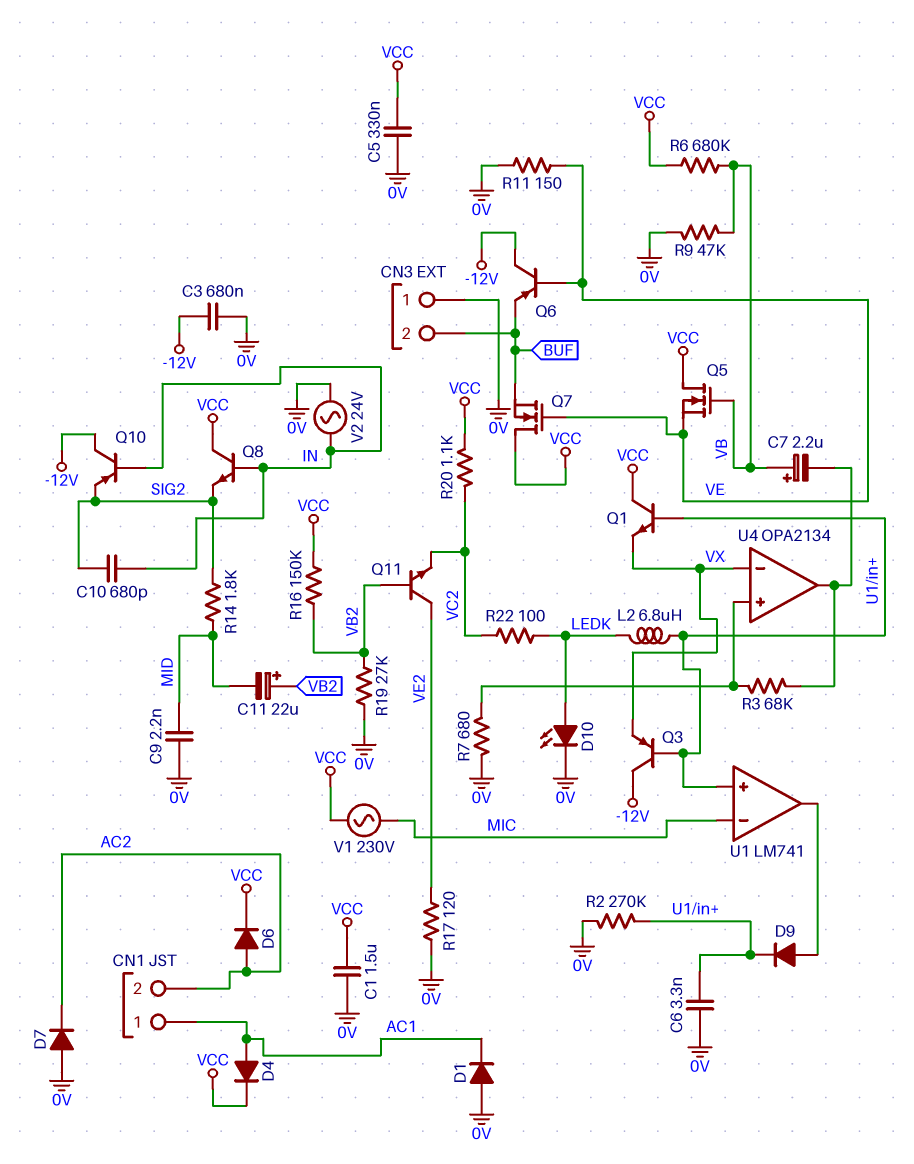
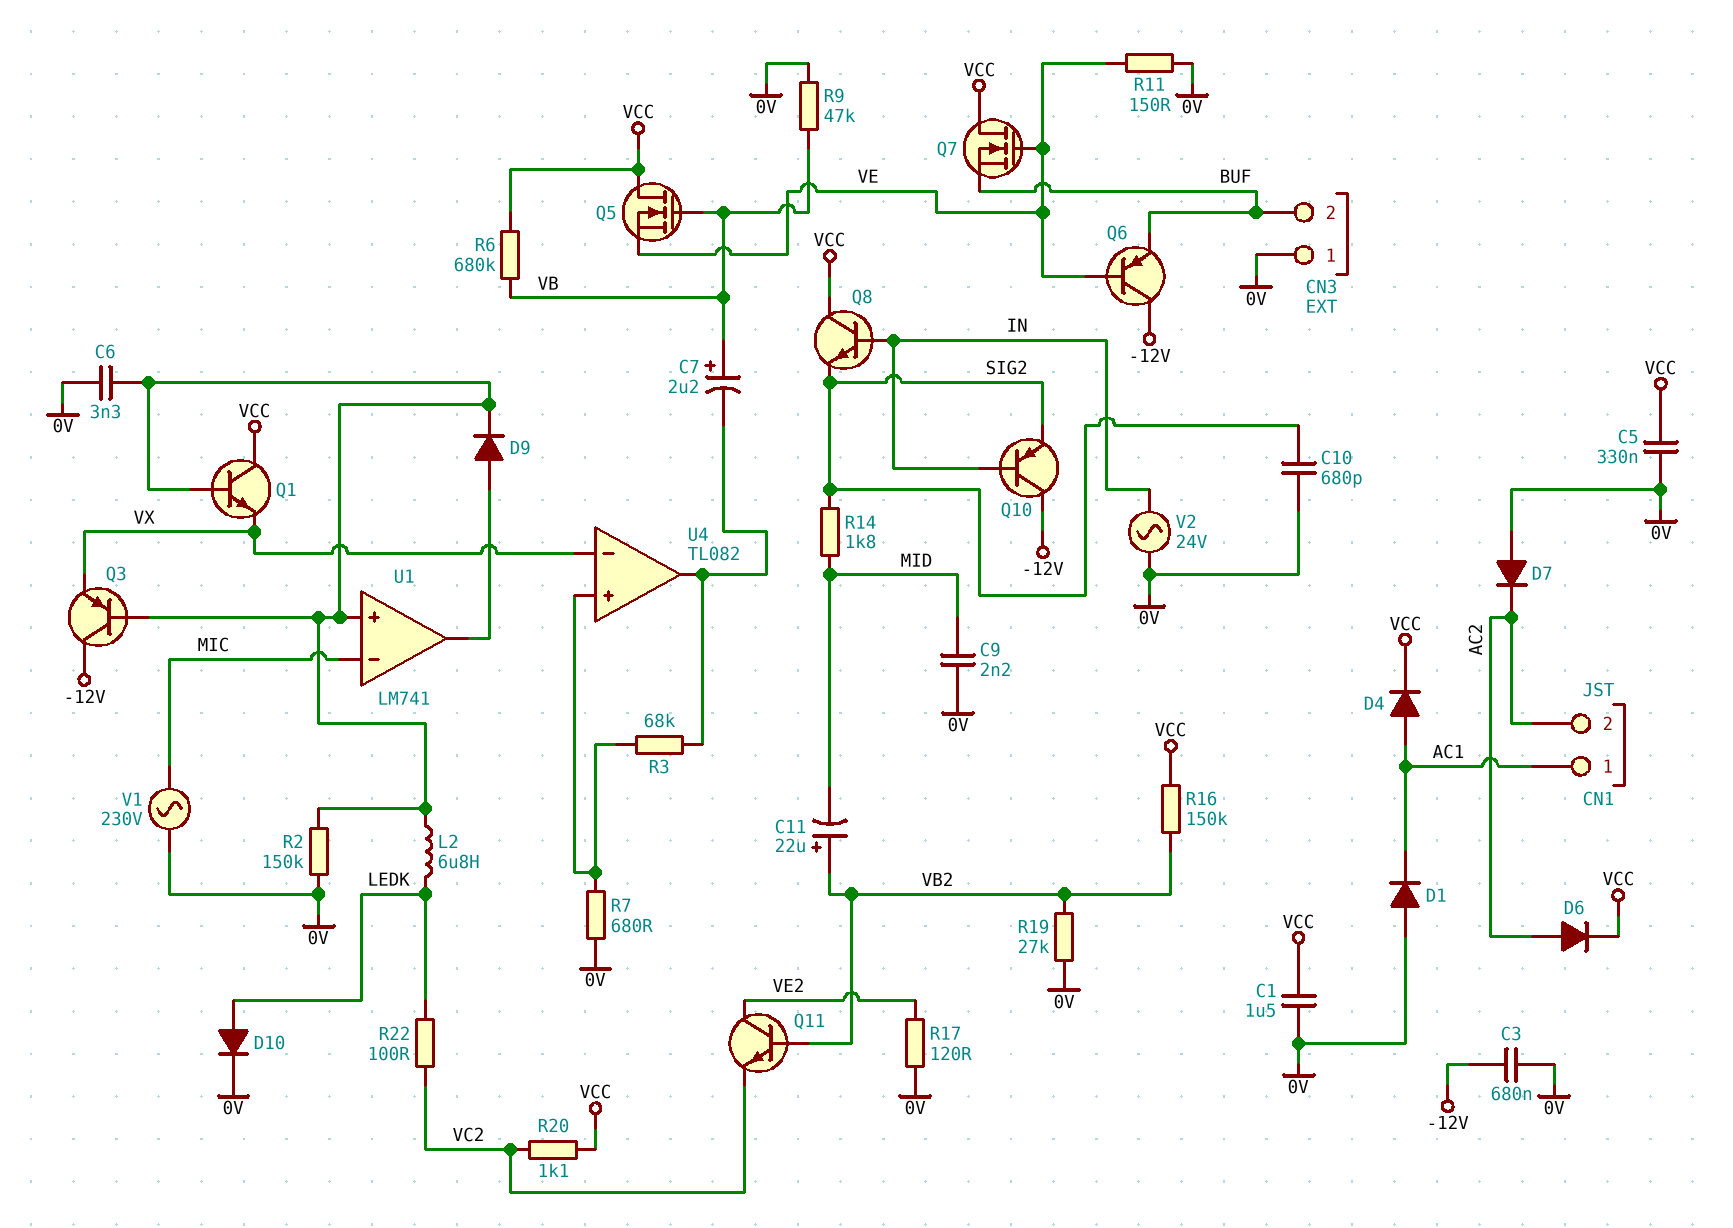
C10: 680pF (IN, SIG2) -> 680pF (0V, SIG2)
D10: LED (A LEDK, K 0V) -> diode (A LEDK, K 0V)
R2: 270k (0V, U1/in+) -> 150k (0V, U1/in+)
U4: OPA2134 -> TL082
V1: AC 230V (MIC, VCC) -> AC 230V (0V, MIC)

